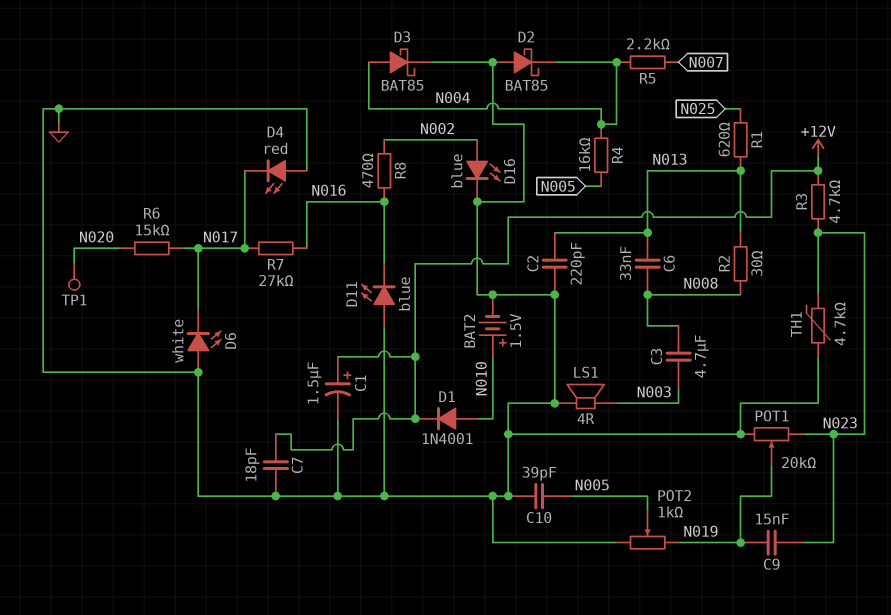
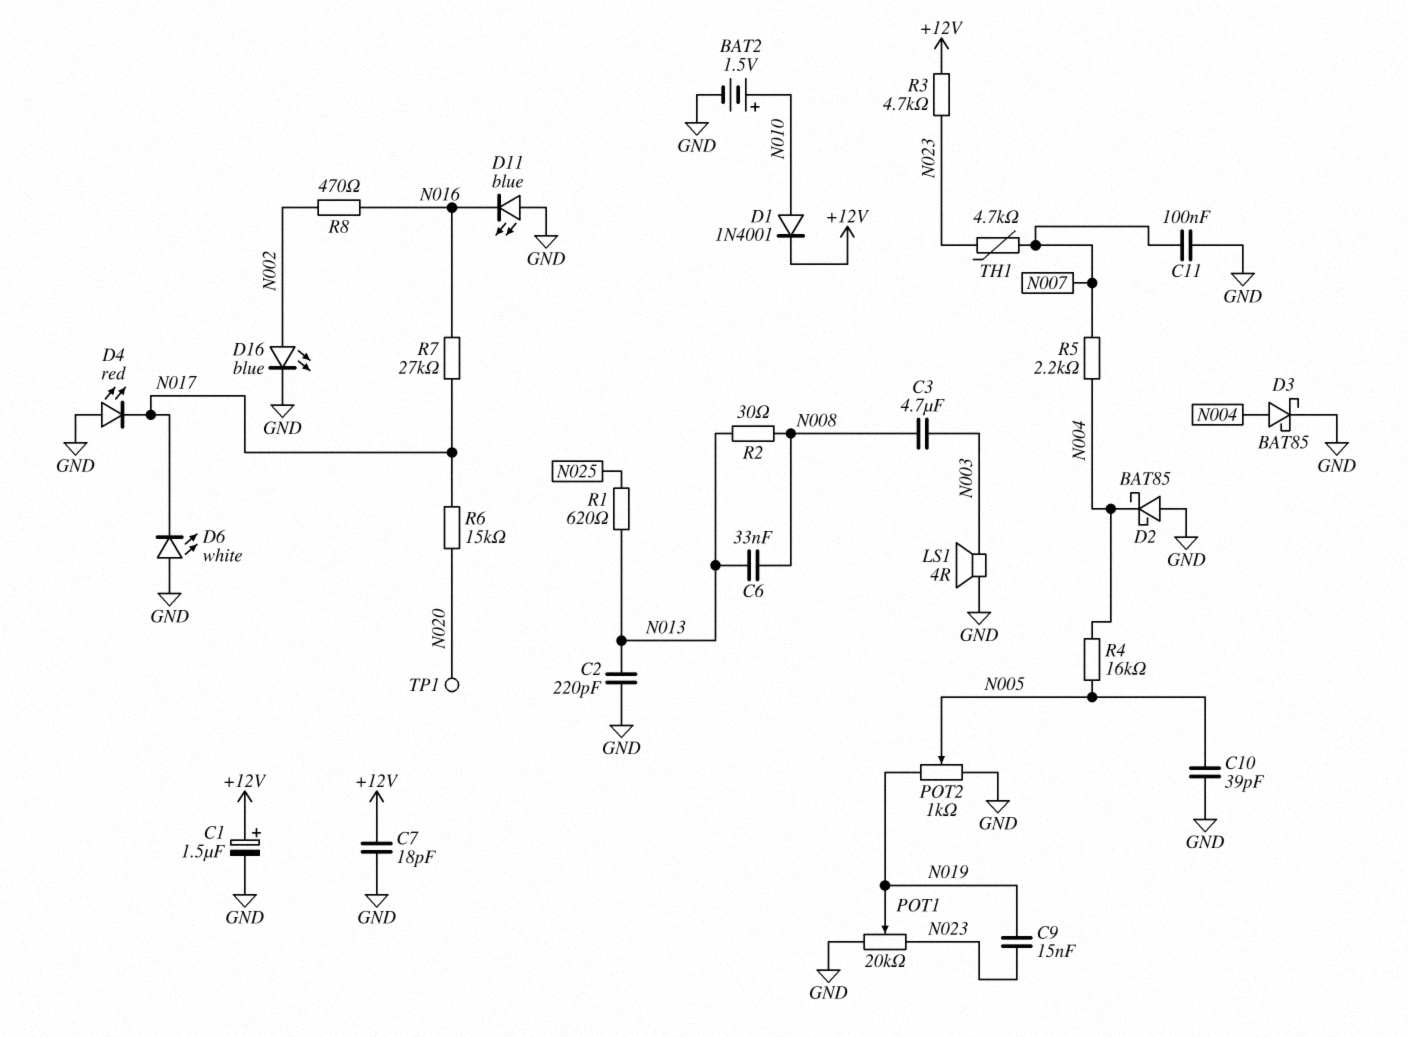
C11: none -> 100nF (GND, N007)
TH1: 4.7k (GND, N023) -> 4.7k (N007, N023)

